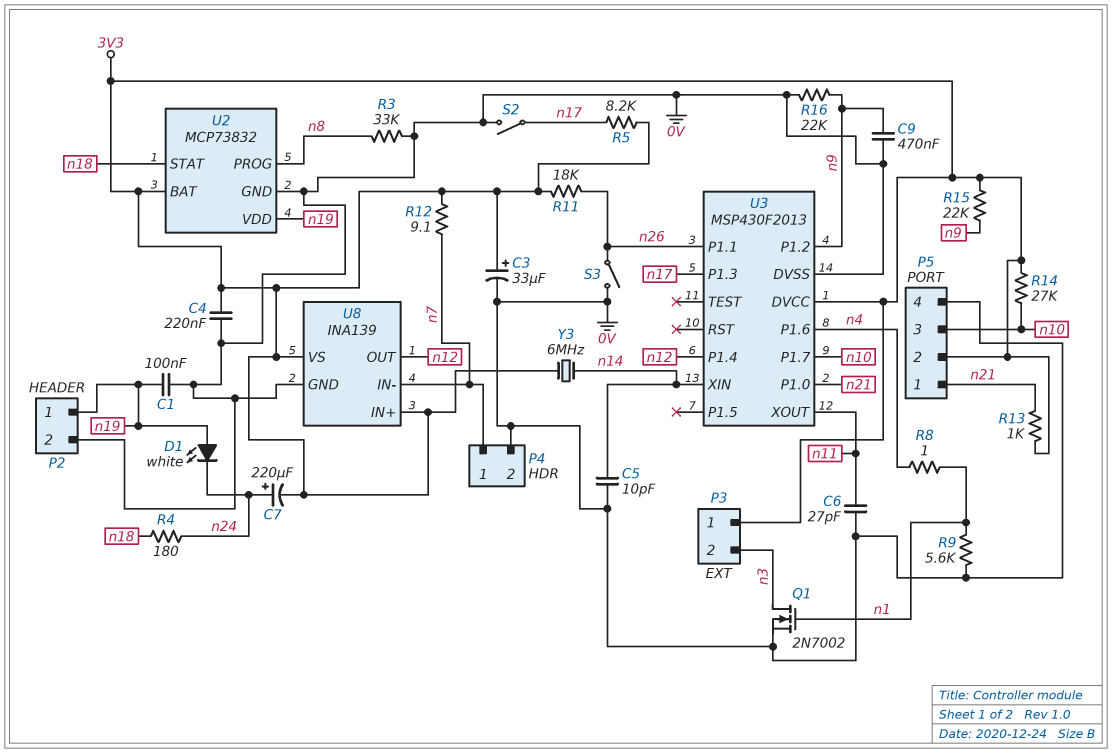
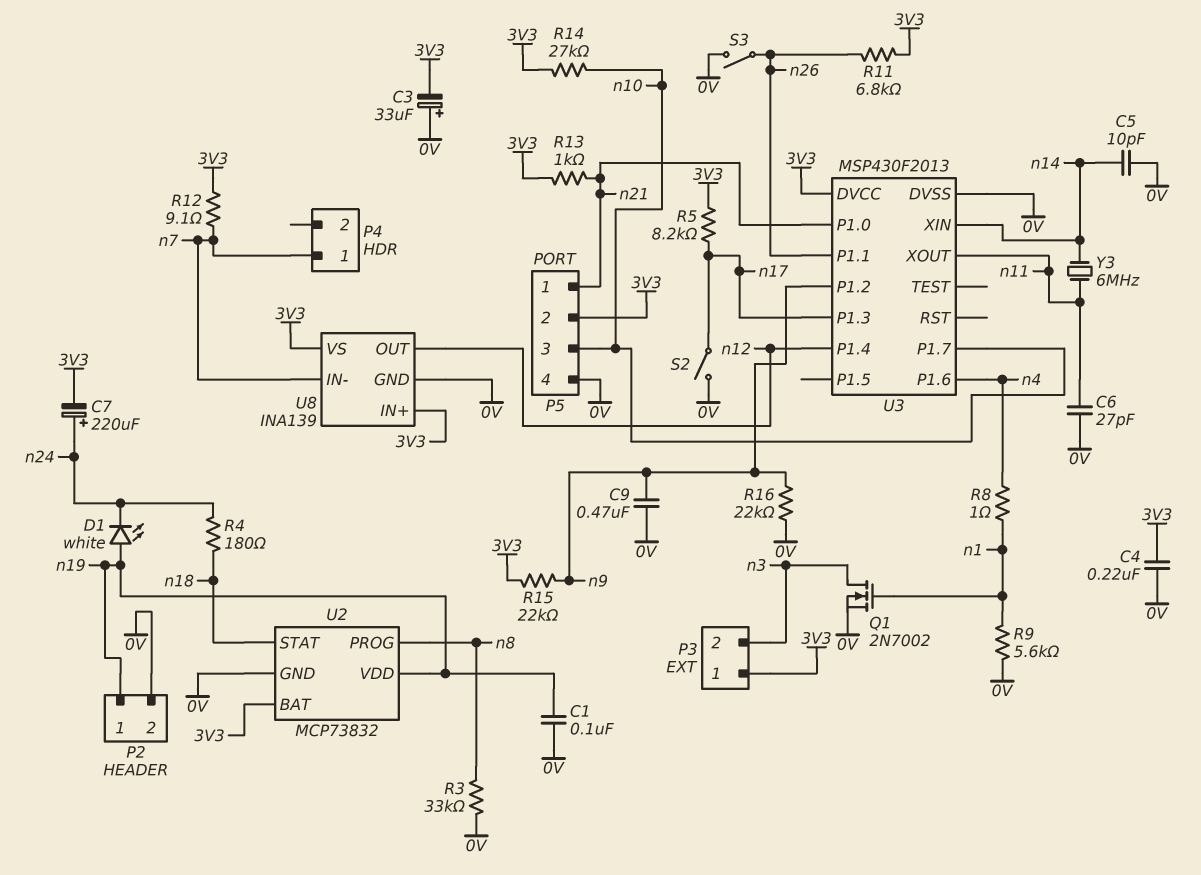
C3: 33uF (plus 3V3, minus 0V) -> 33uF (plus 0V, minus 3V3)
P4 pin 2: 0V -> none
R11: 18k (3V3, n26) -> 6.8k (3V3, n26)
Y3: 6MHz (3V3, n14) -> 6MHz (n11, n14)

